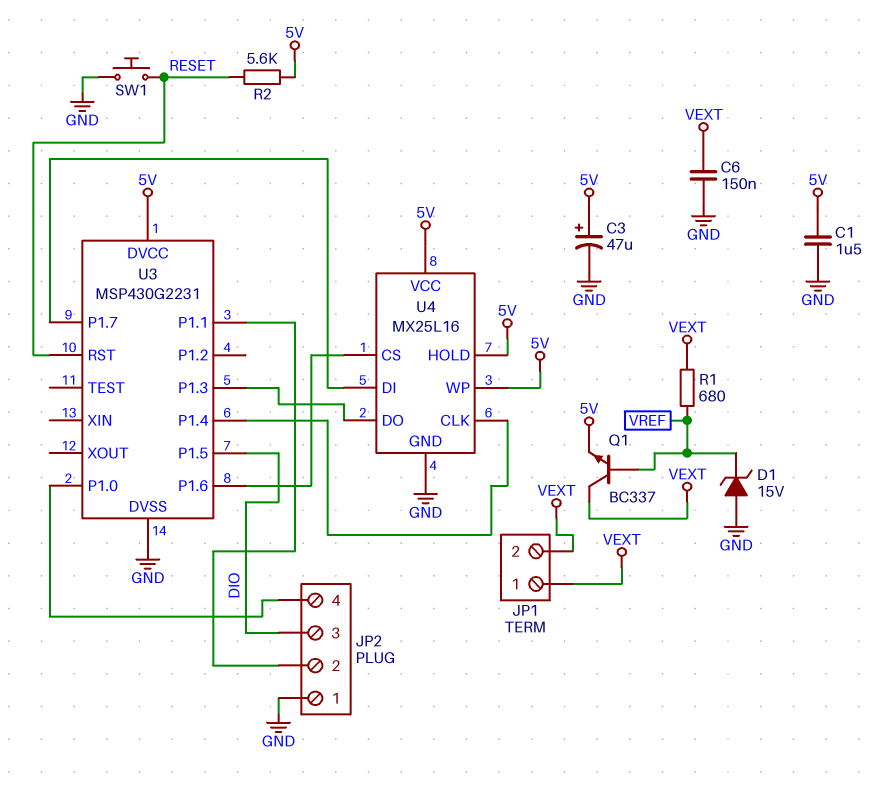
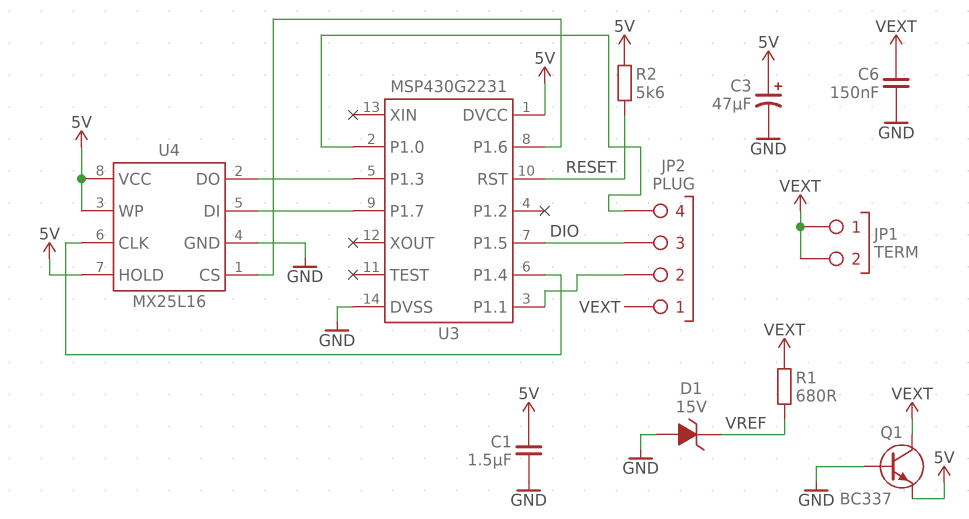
JP2 pin 1: GND -> VEXT
Q1: NPN BC337 (B VREF, C VEXT, E 5V) -> NPN BC337 (B GND, C VEXT, E 5V)
SW1: button (GND, RESET) -> none

